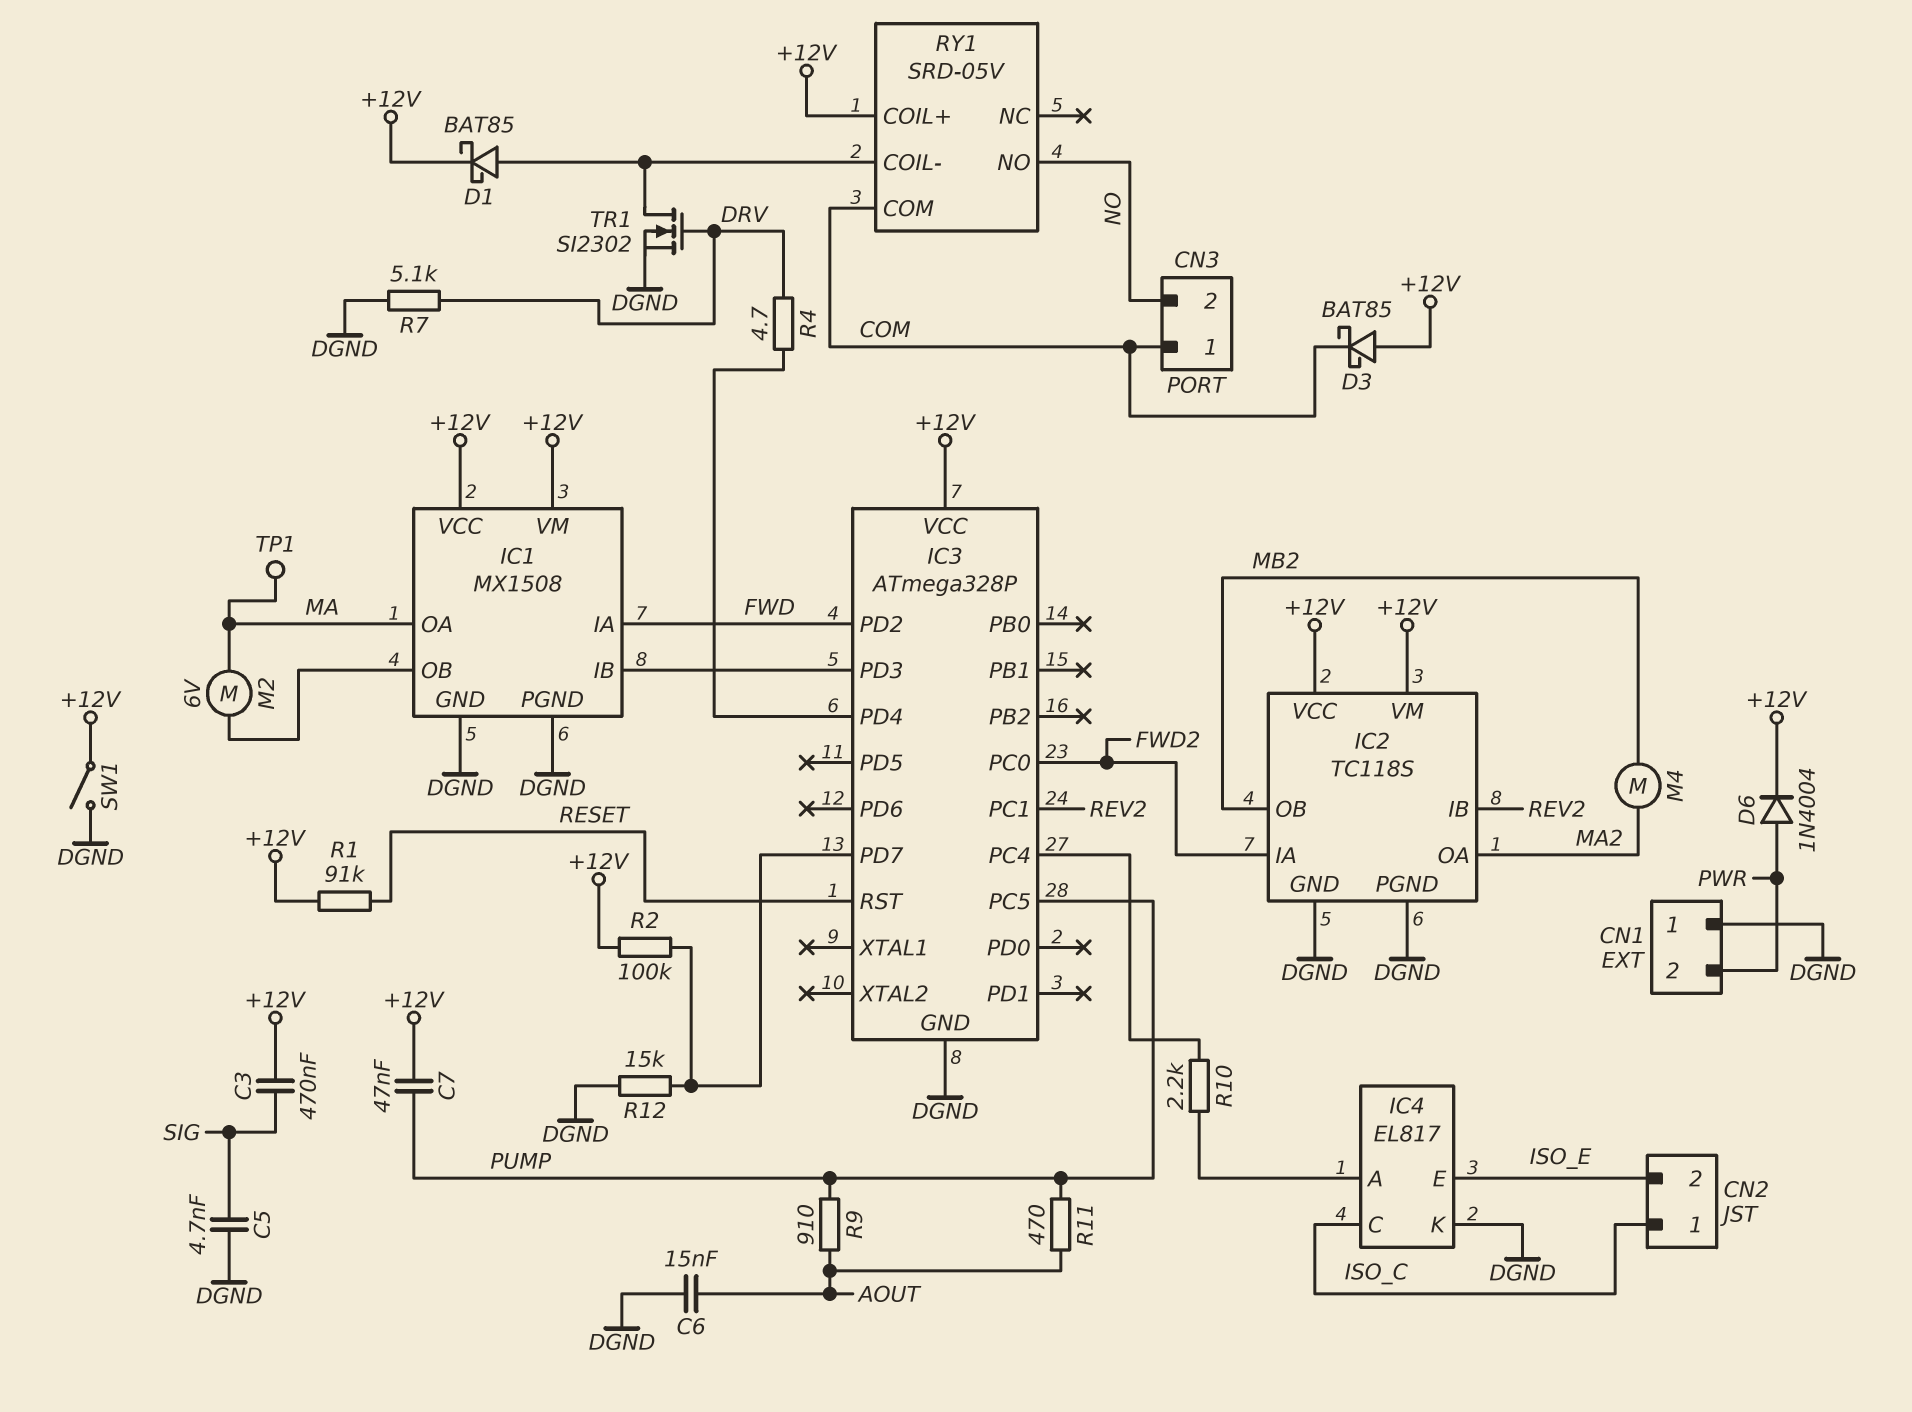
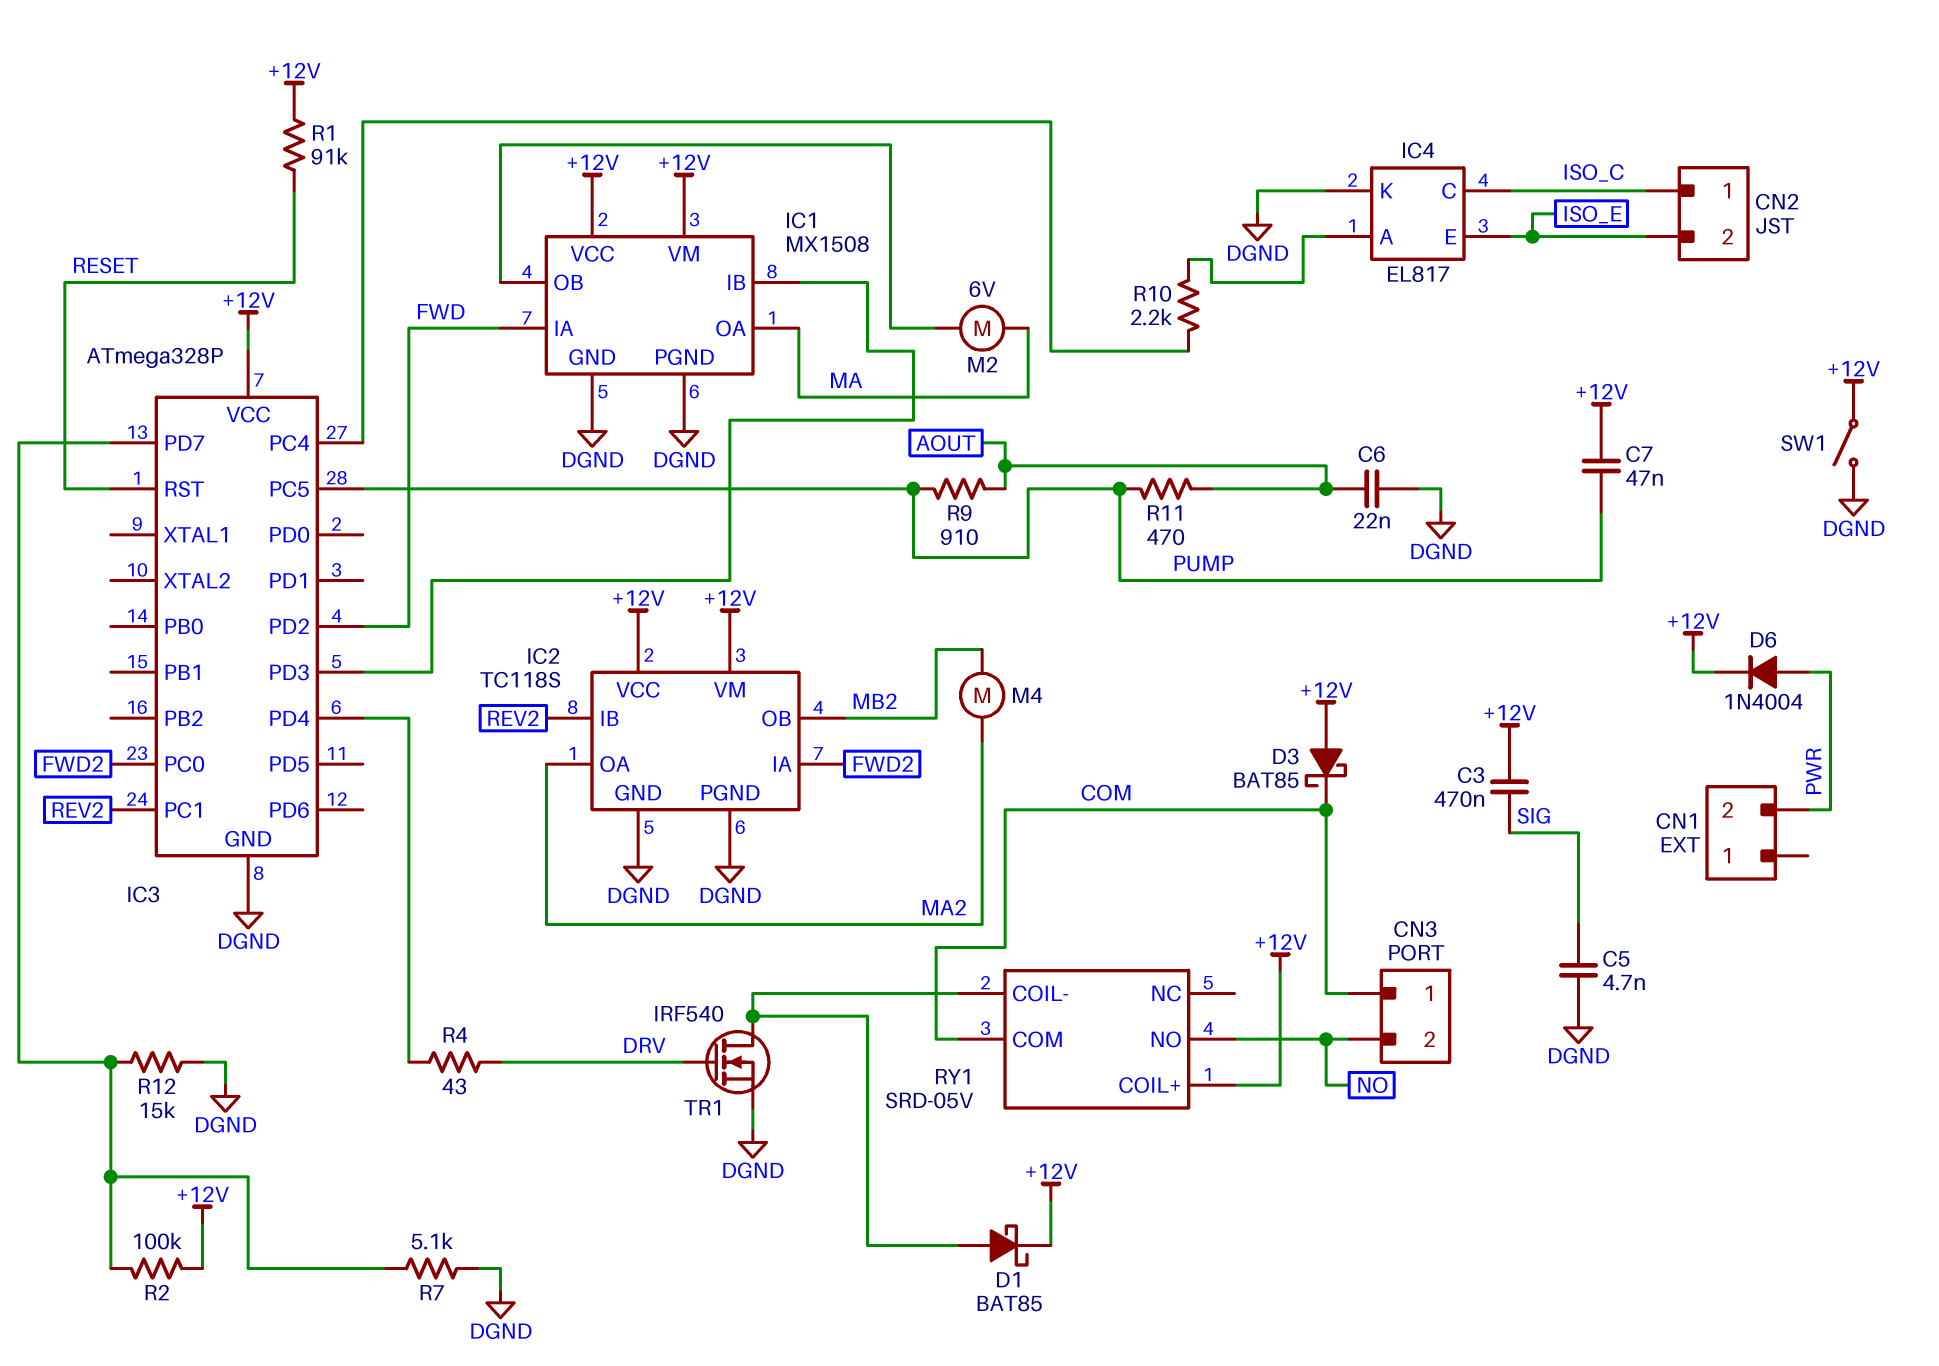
C6: 15nF (AOUT, DGND) -> 22nF (AOUT, DGND)
CN1 pin 1: DGND -> none
R4: 4.7 (DRV, IC3/PD4) -> 43 (DRV, IC3/PD4)
R7: 5.1k (DGND, DRV) -> 5.1k (DGND, IC3/PD7)
TP1: test point (MA) -> none
TR1: NMOS SI2302 (G DRV, D RY1/COIL-, S DGND) -> NMOS IRF540 (G DRV, D RY1/COIL-, S DGND)

